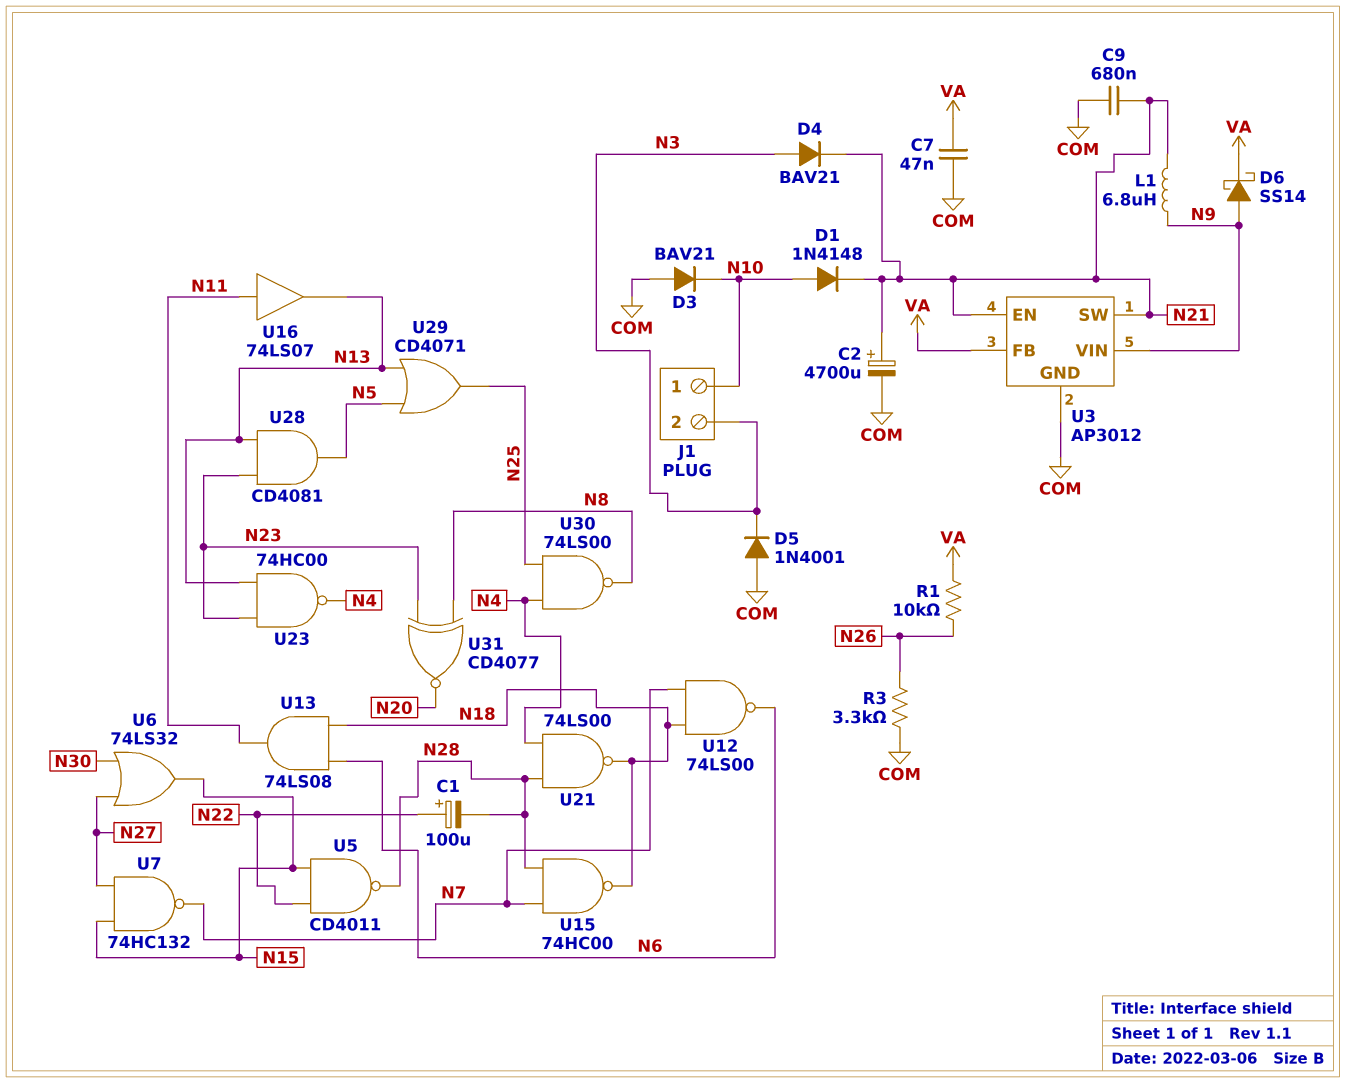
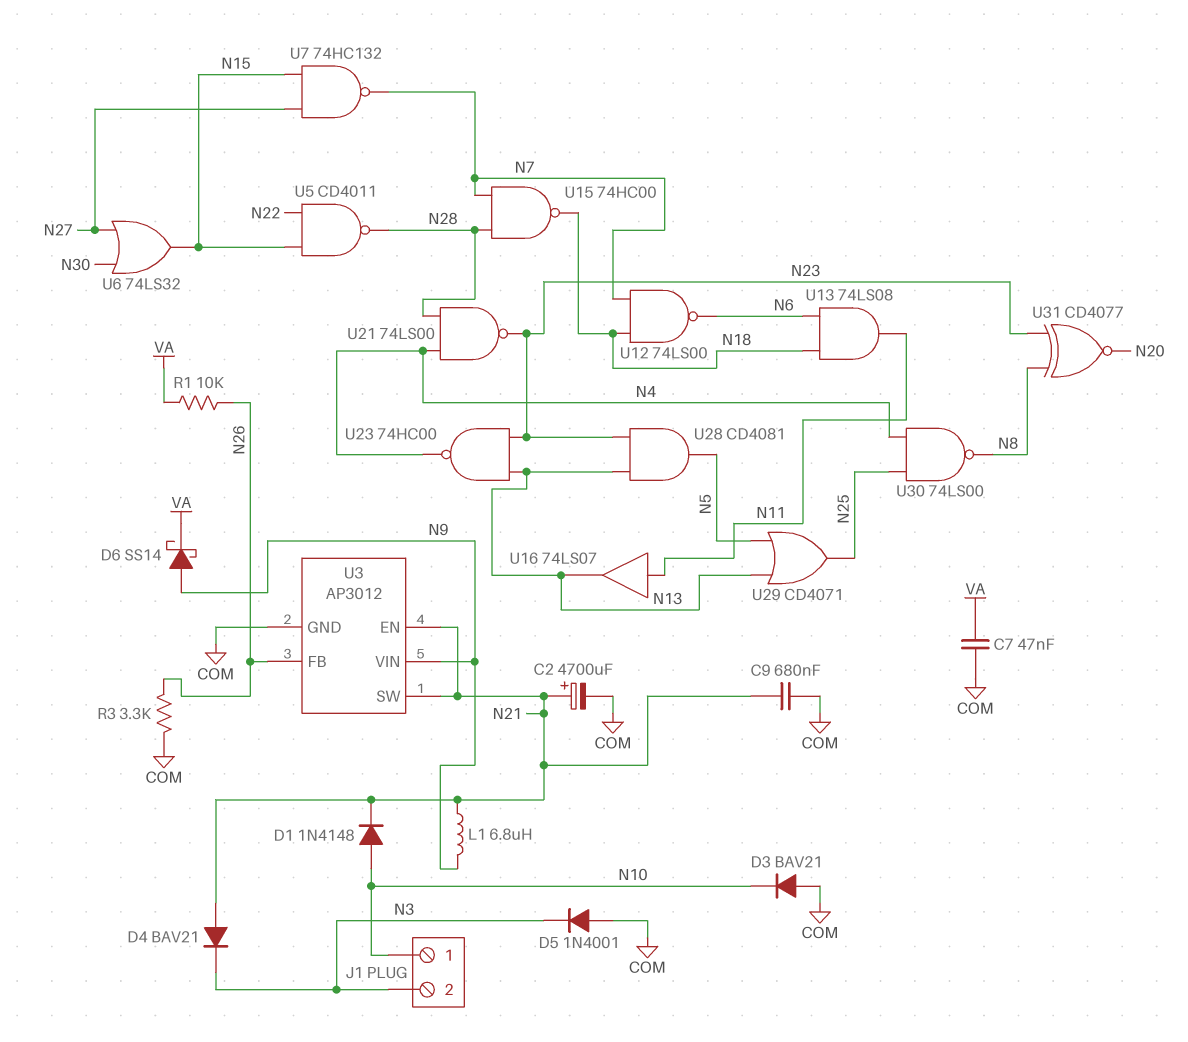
C1: 100uF (plus N22, minus N28) -> none
D4: diode BAV21 (A N3, K N21) -> diode BAV21 (A N21, K N3)
U3 pin FB: VA -> N26
U21: NAND 74LS00 (in N4, in N28, out N18) -> NAND 74LS00 (in N4, in N28, out N23)

